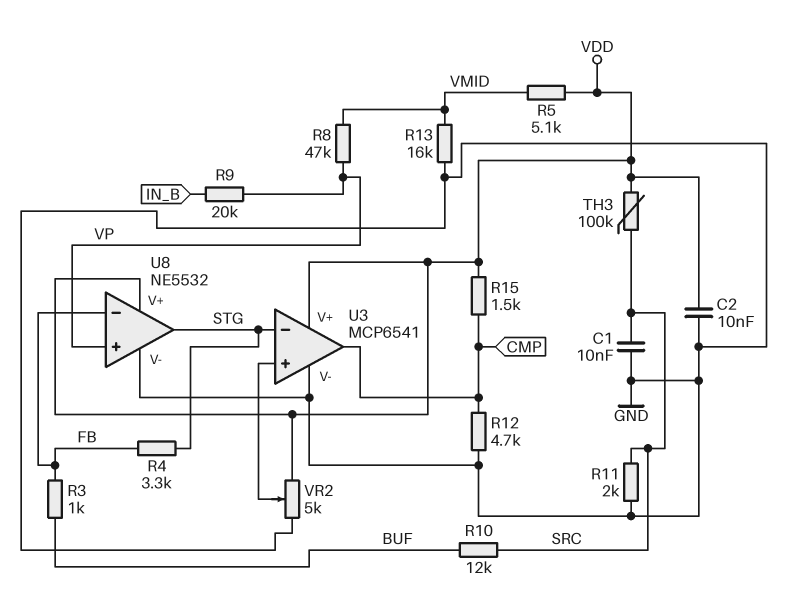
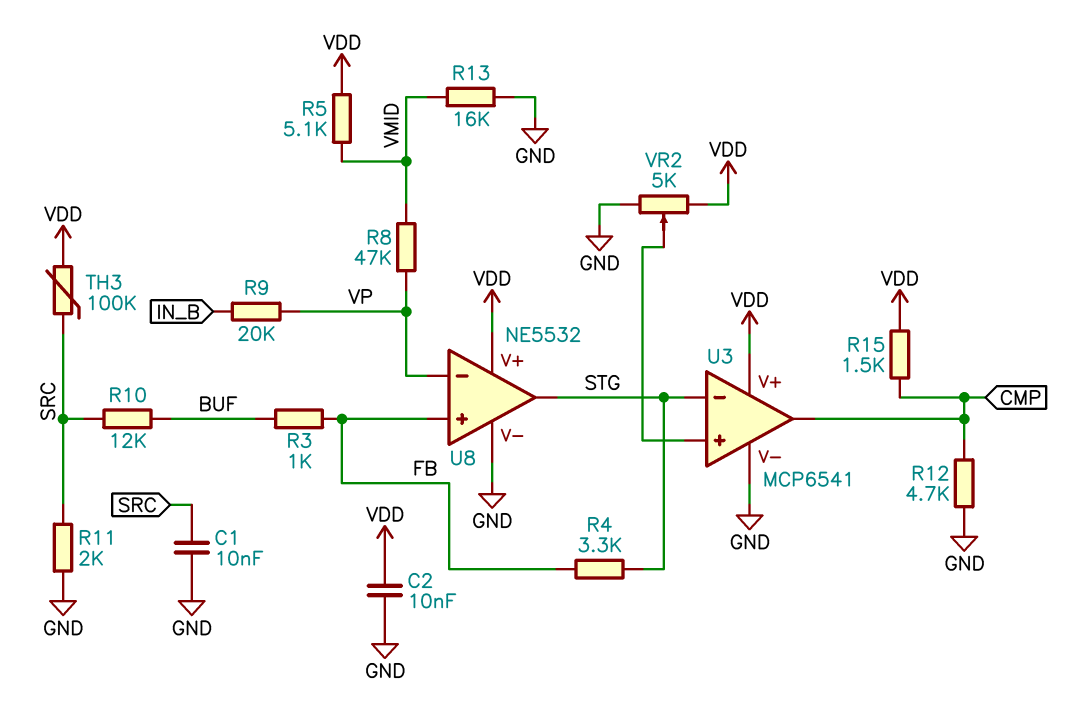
U8 pin in+: VP -> FB
U8 pin in-: FB -> VP

